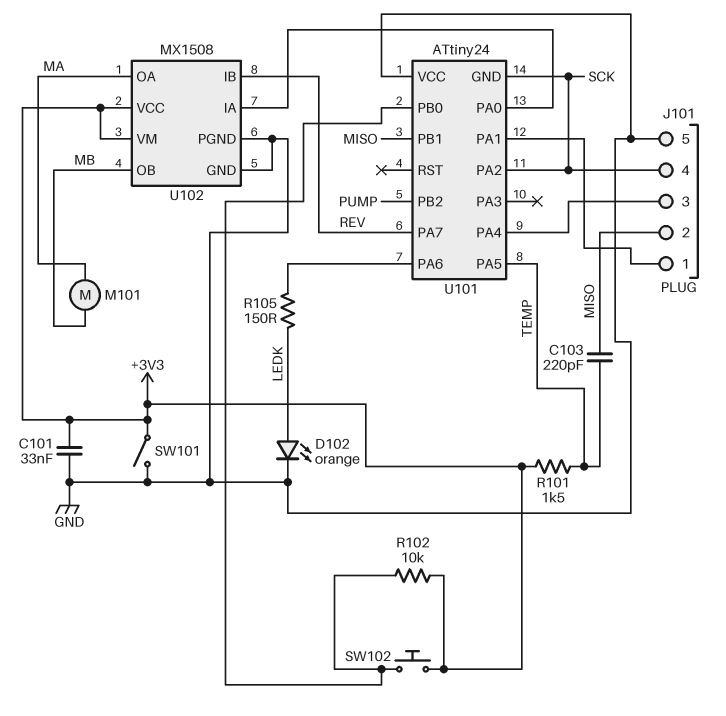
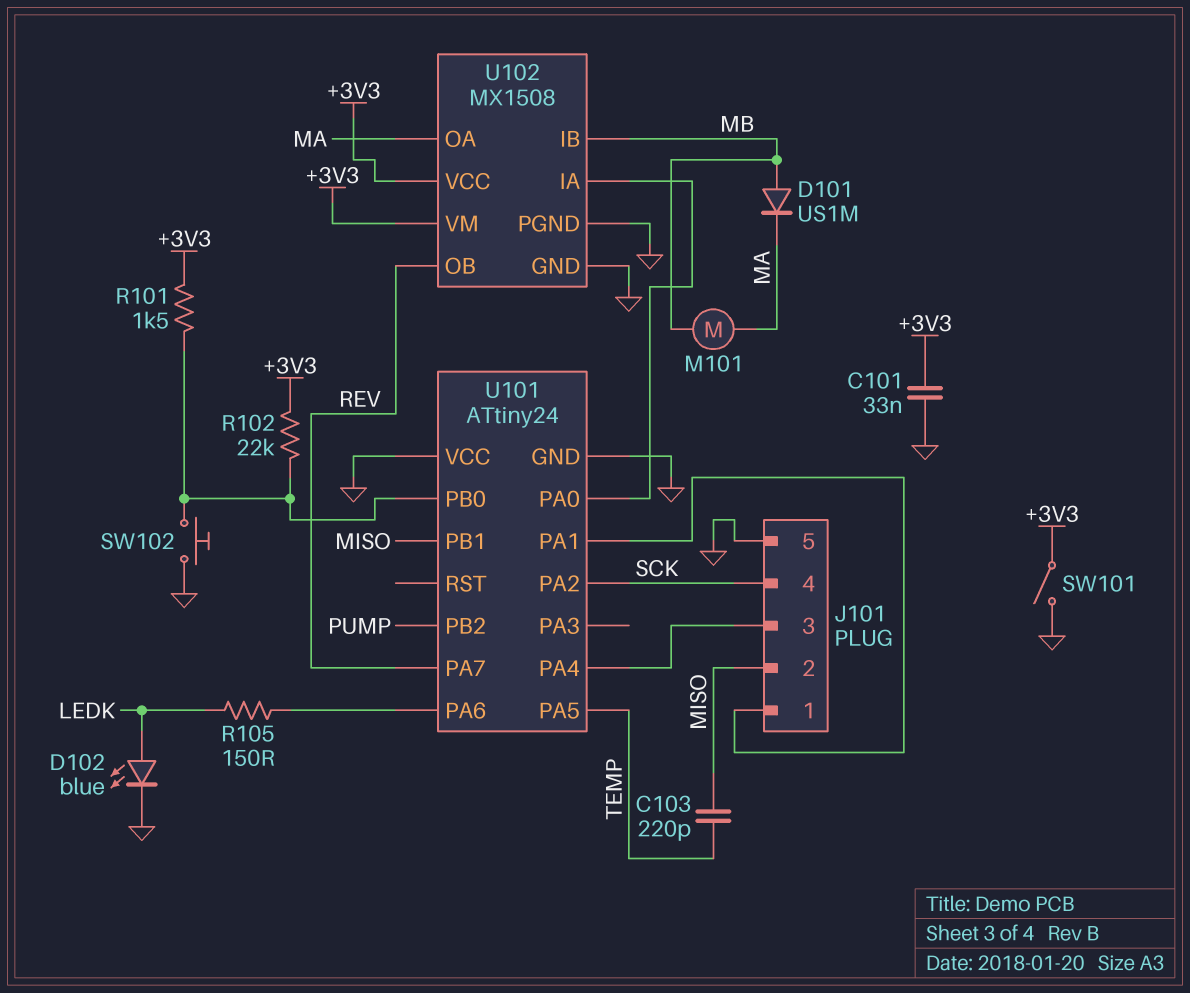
D101: none -> diode US1M (A MB, K MA)
D102: LED orange (A LEDK, K GND) -> LED blue (A LEDK, K GND)
R101: 1.5k (+3V3, TEMP) -> 1.5k (+3V3, U101/PB0)
R102: 10k (+3V3, U101/PB0) -> 22k (+3V3, U101/PB0)
SW102: button (+3V3, U101/PB0) -> button (GND, U101/PB0)
U101 pin GND: SCK -> GND
U102 pin IB: REV -> MB
U102 pin OB: MB -> REV

